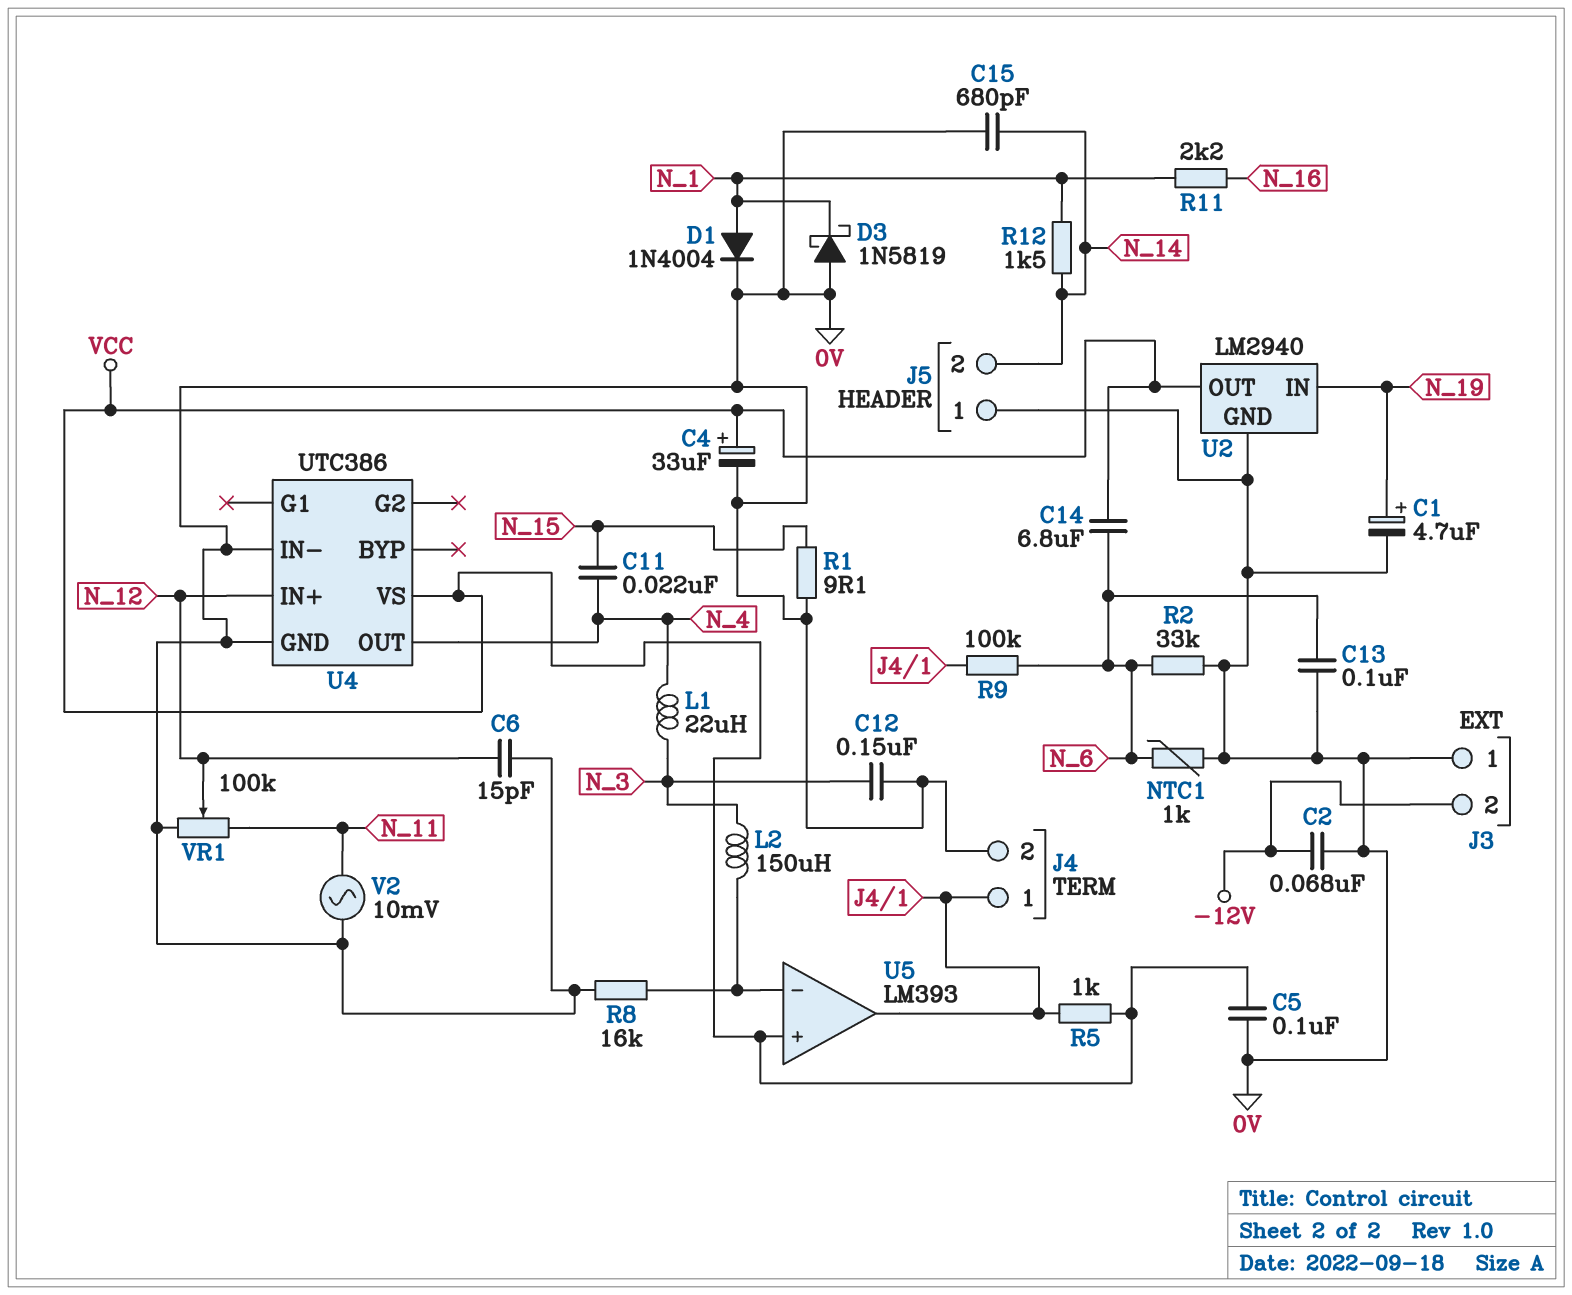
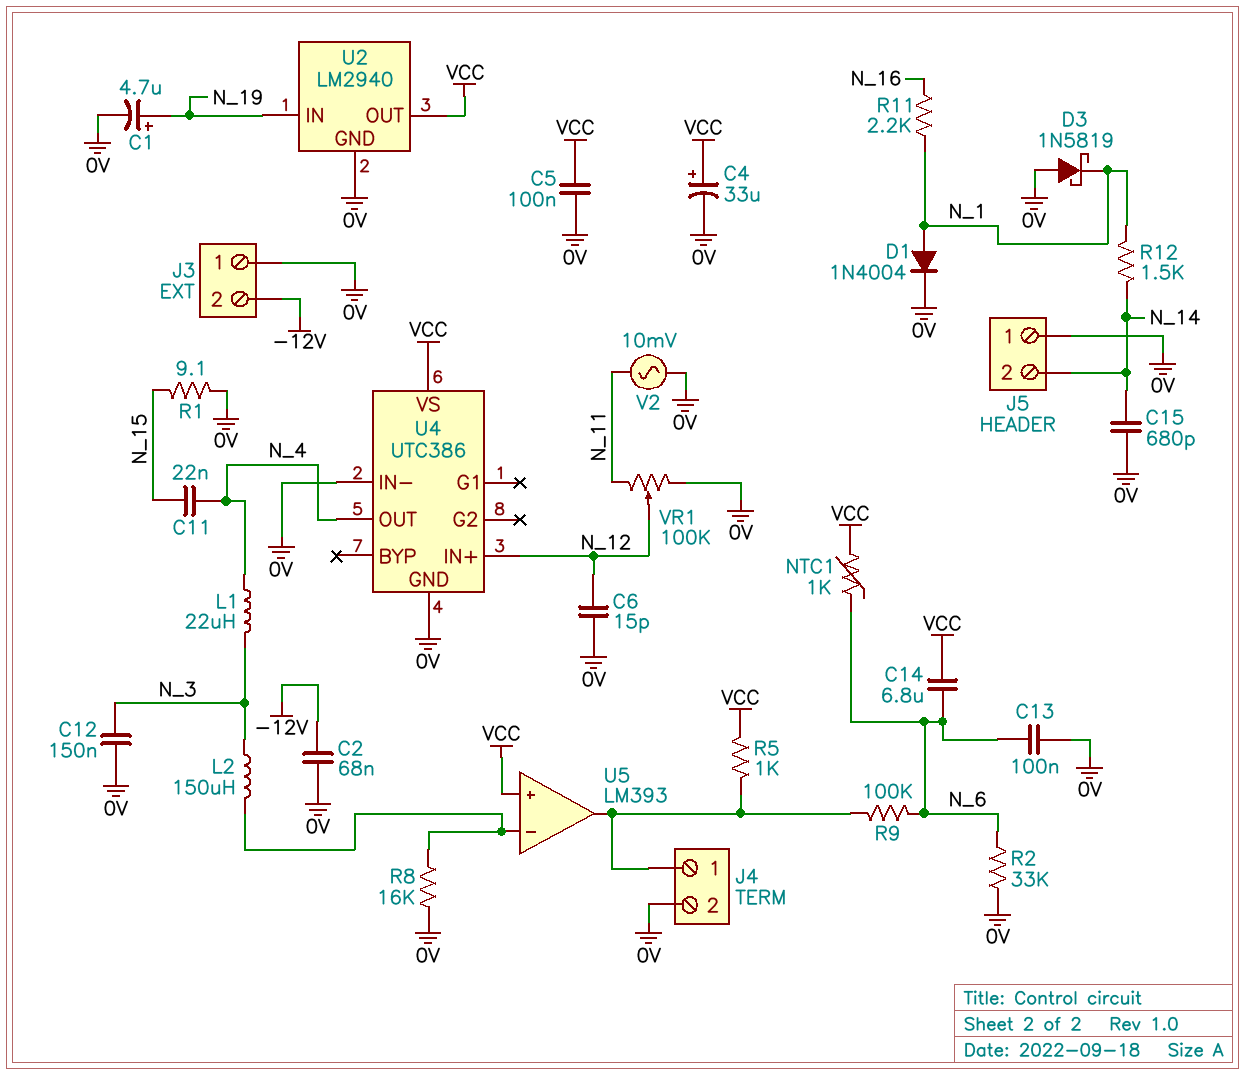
NTC1: 1k (0V, N_6) -> 1k (N_6, VCC)

